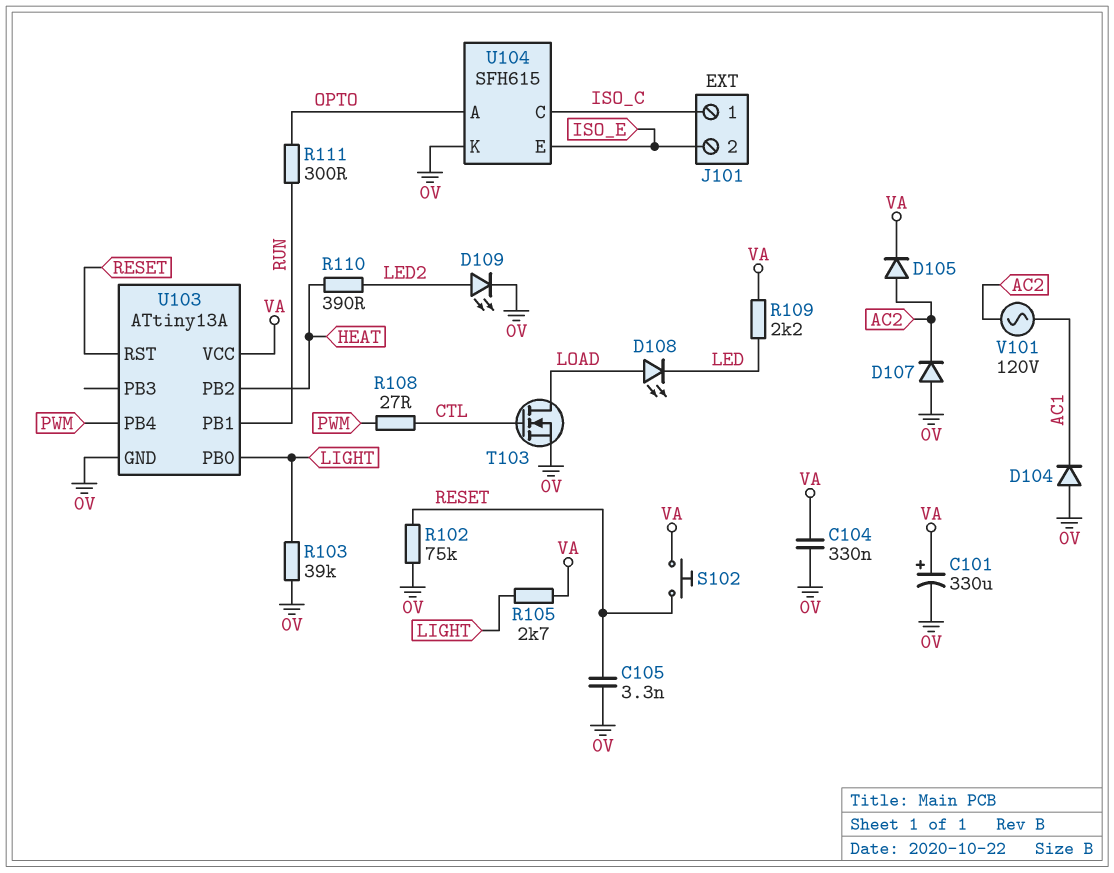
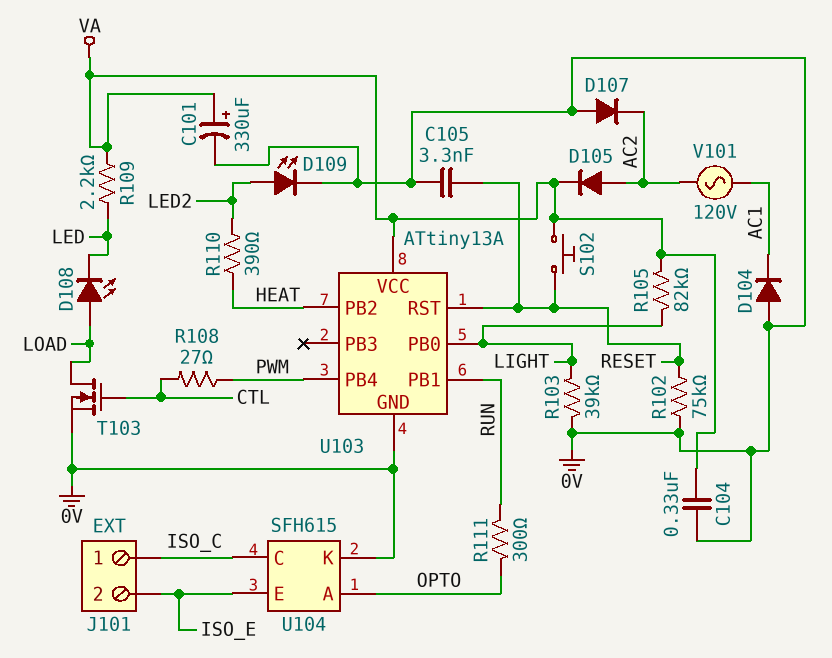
R105: 2.7k (LIGHT, VA) -> 82k (LIGHT, VA)

